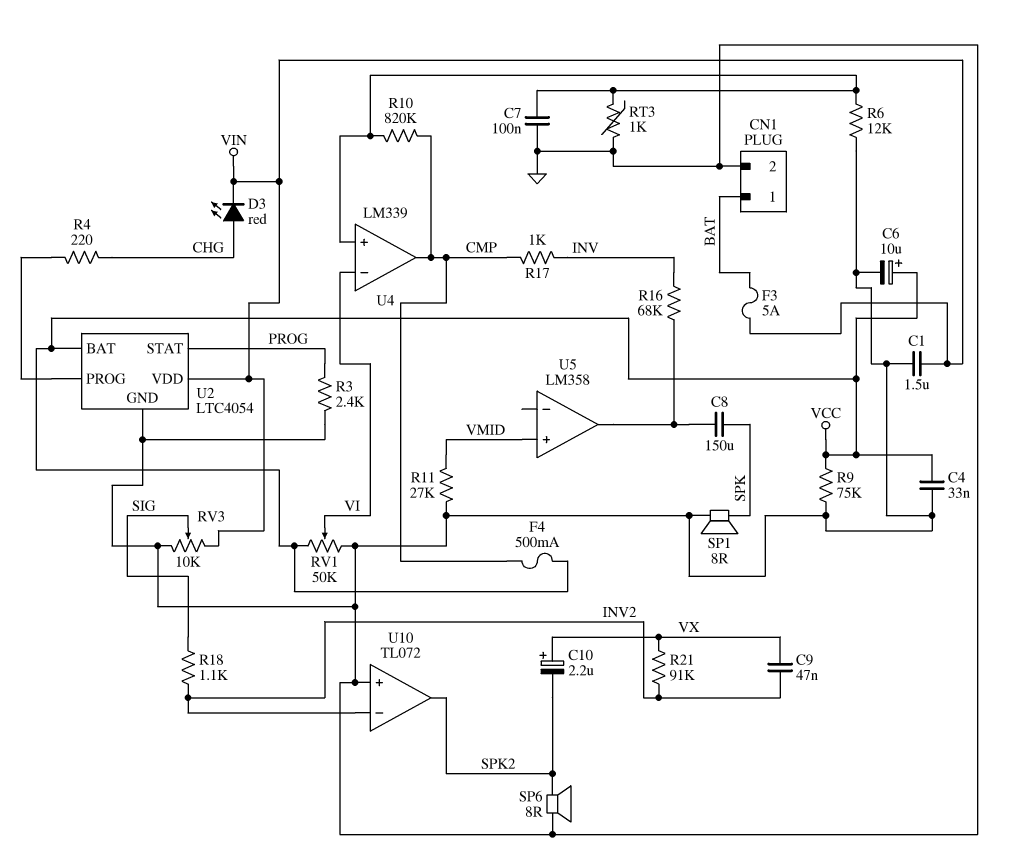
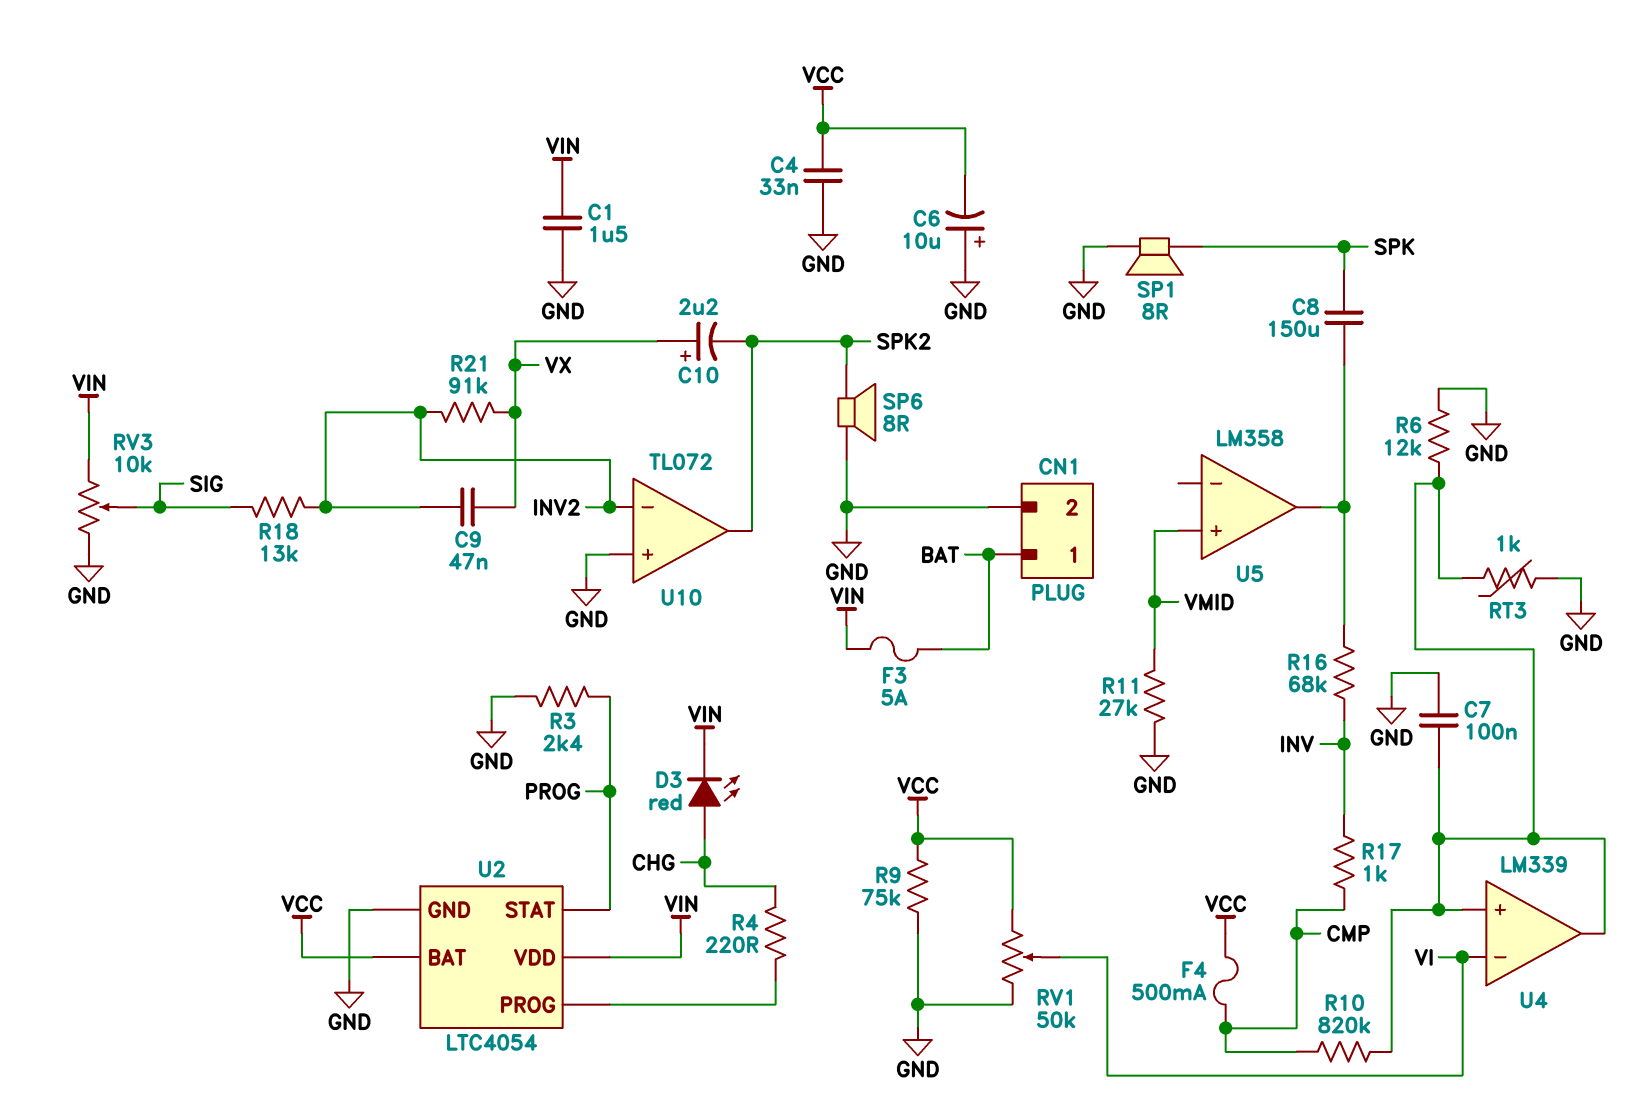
C6: 10uF (plus VCC, minus GND) -> 10uF (plus GND, minus VCC)
R18: 1.1k (INV2, SIG) -> 13k (INV2, SIG)
U4 pin out: CMP -> U4/in+

